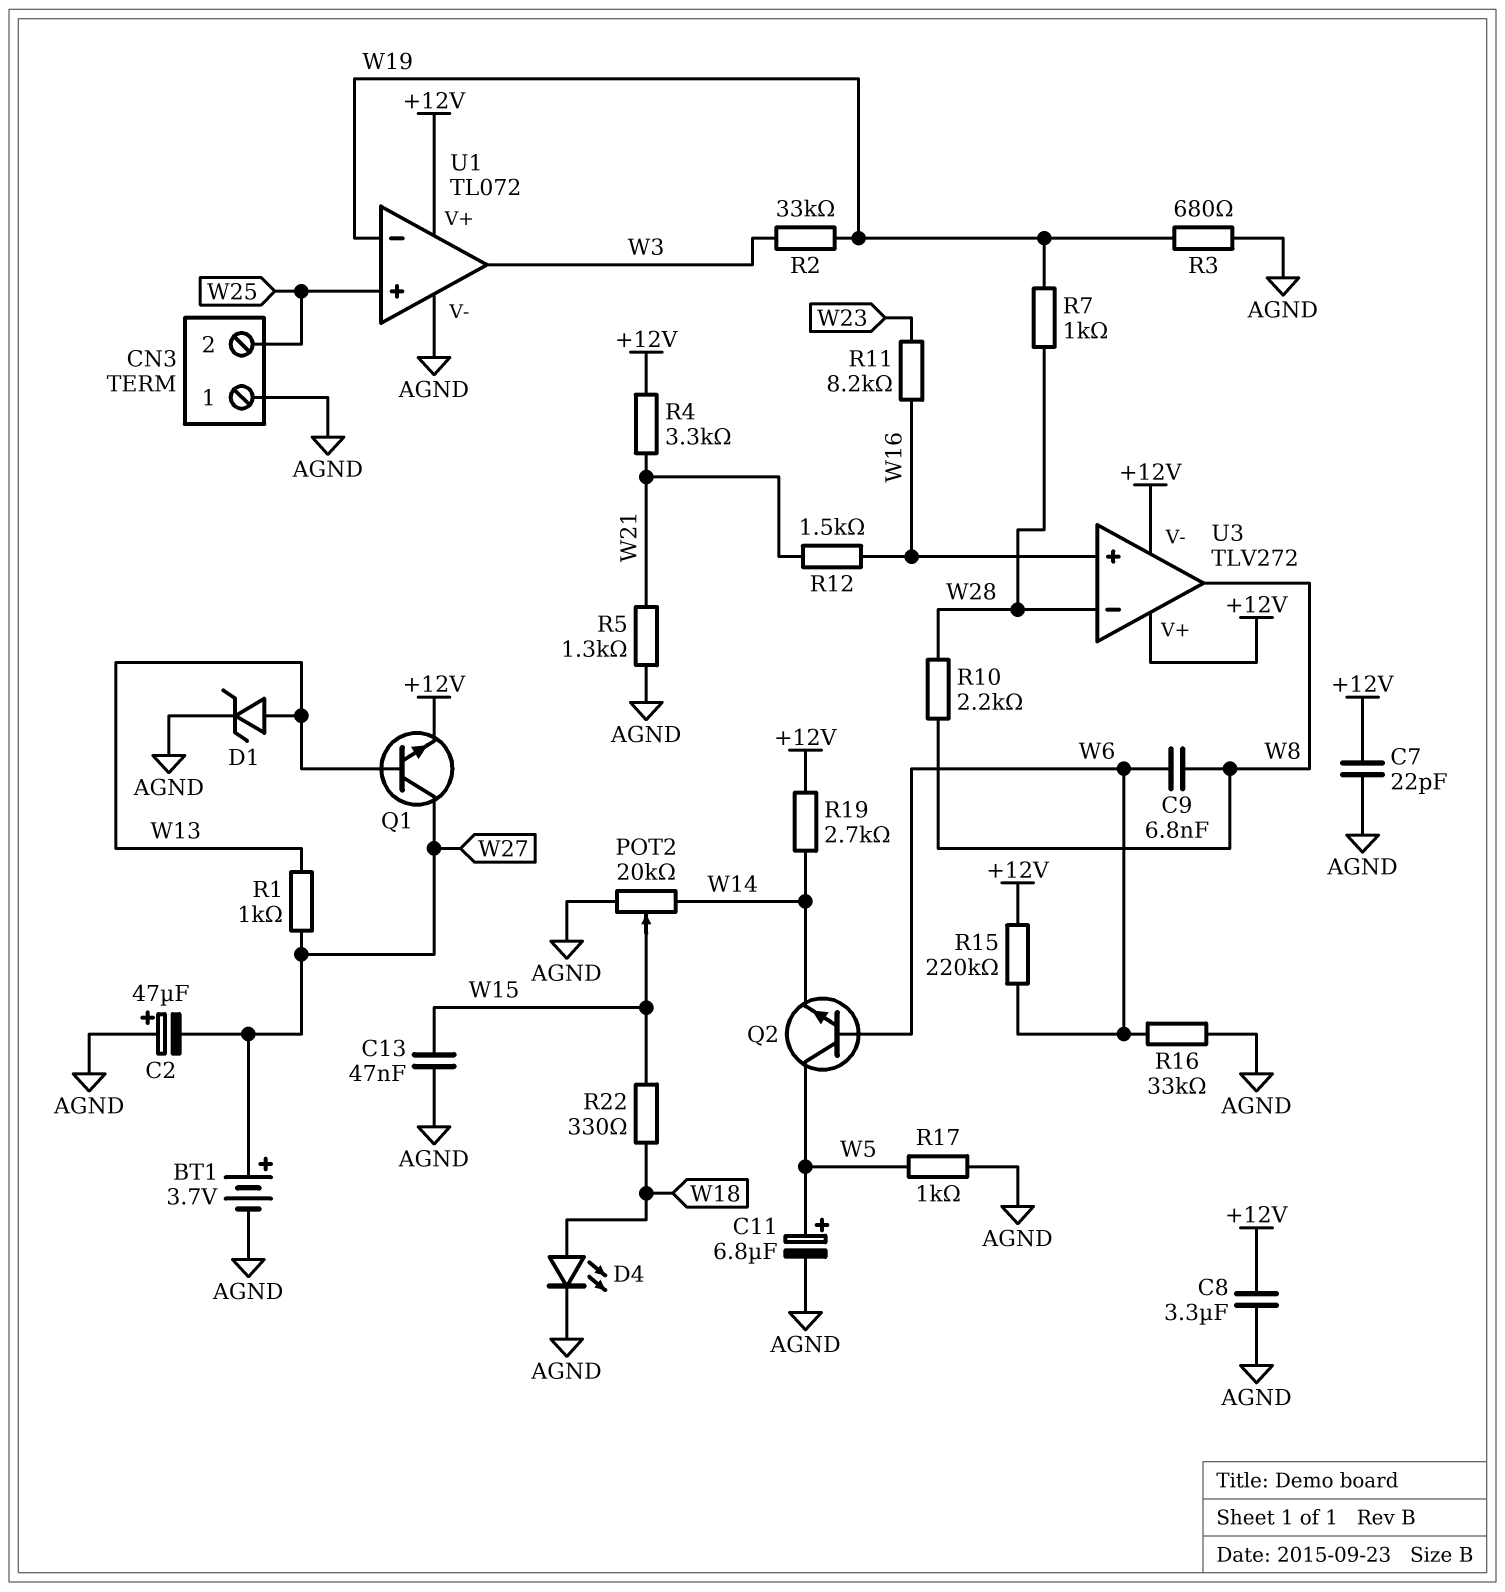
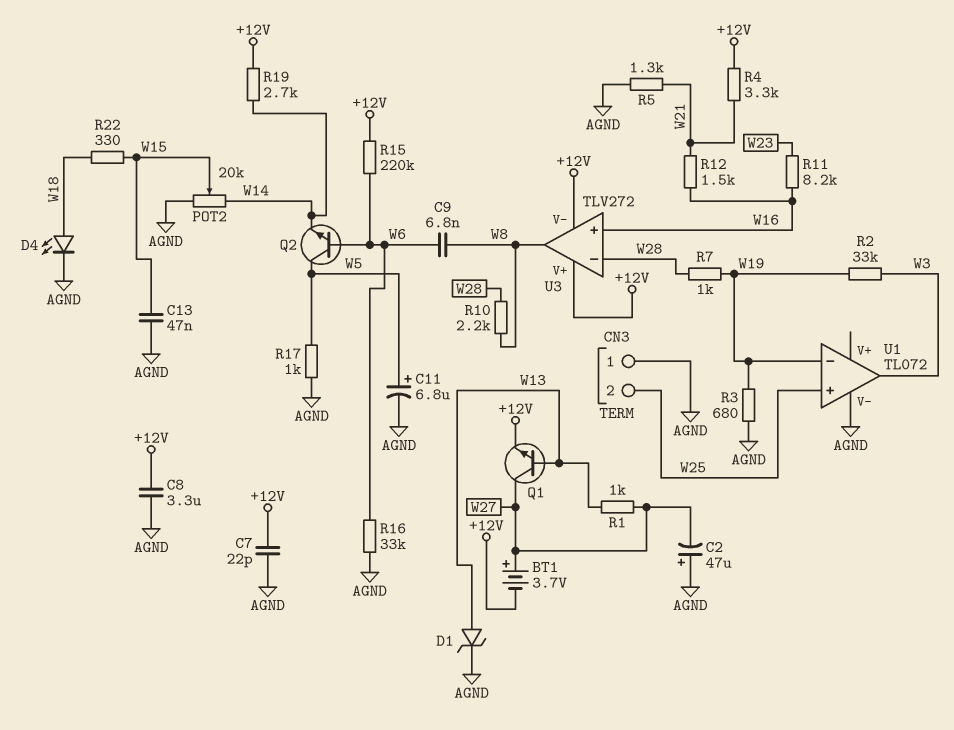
BT1: 3.7V (plus W27, minus AGND) -> 3.7V (plus W27, minus +12V)
U1 pin V+: +12V -> none

